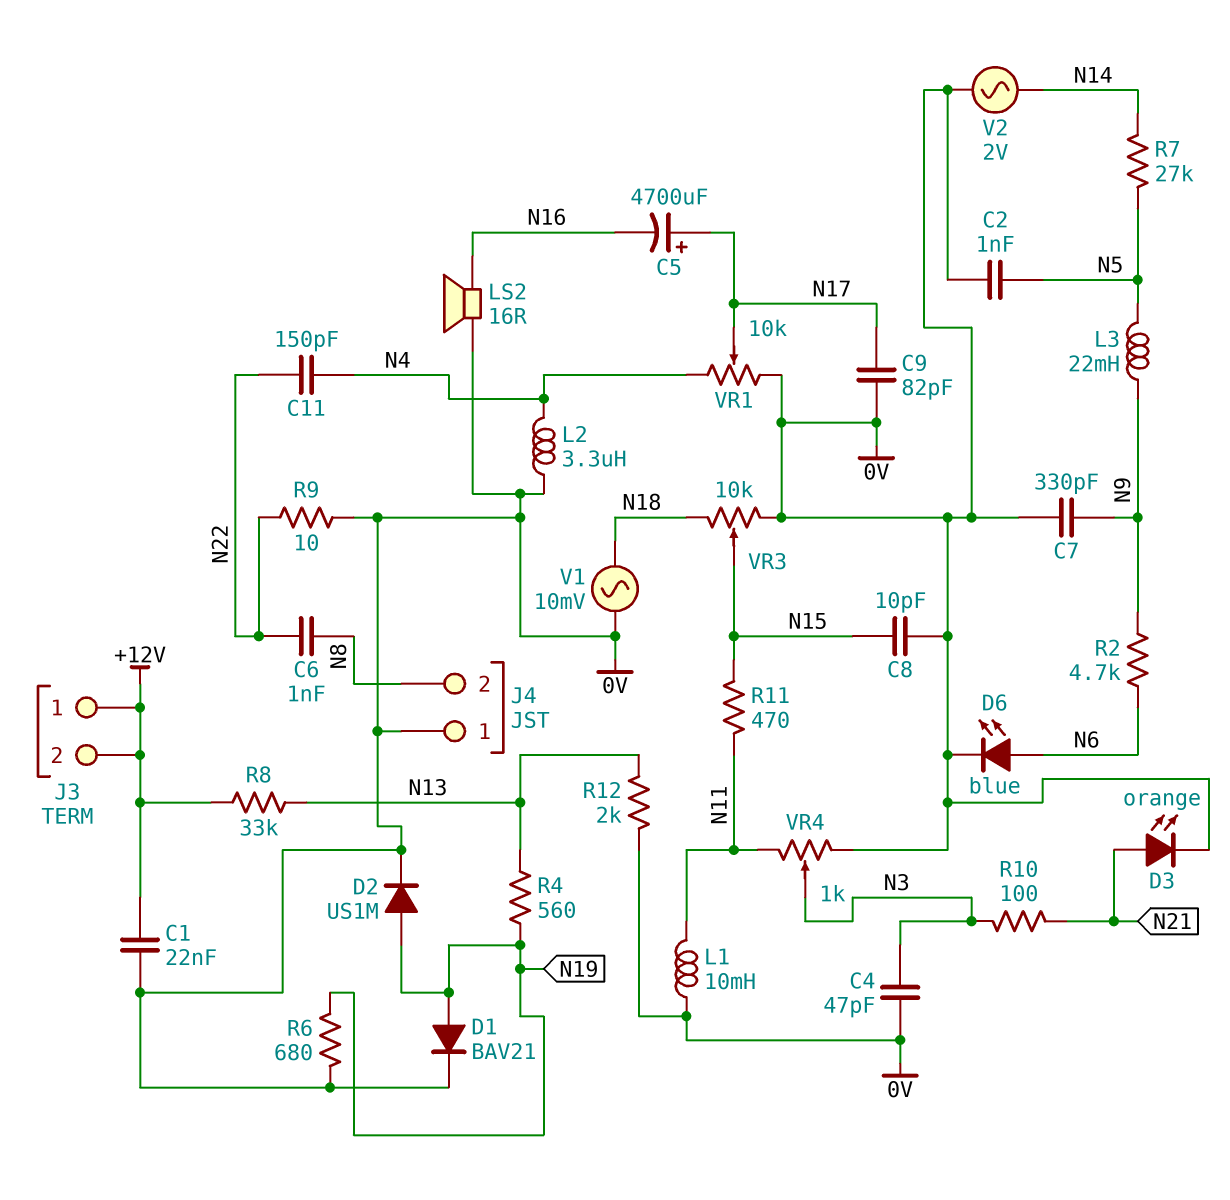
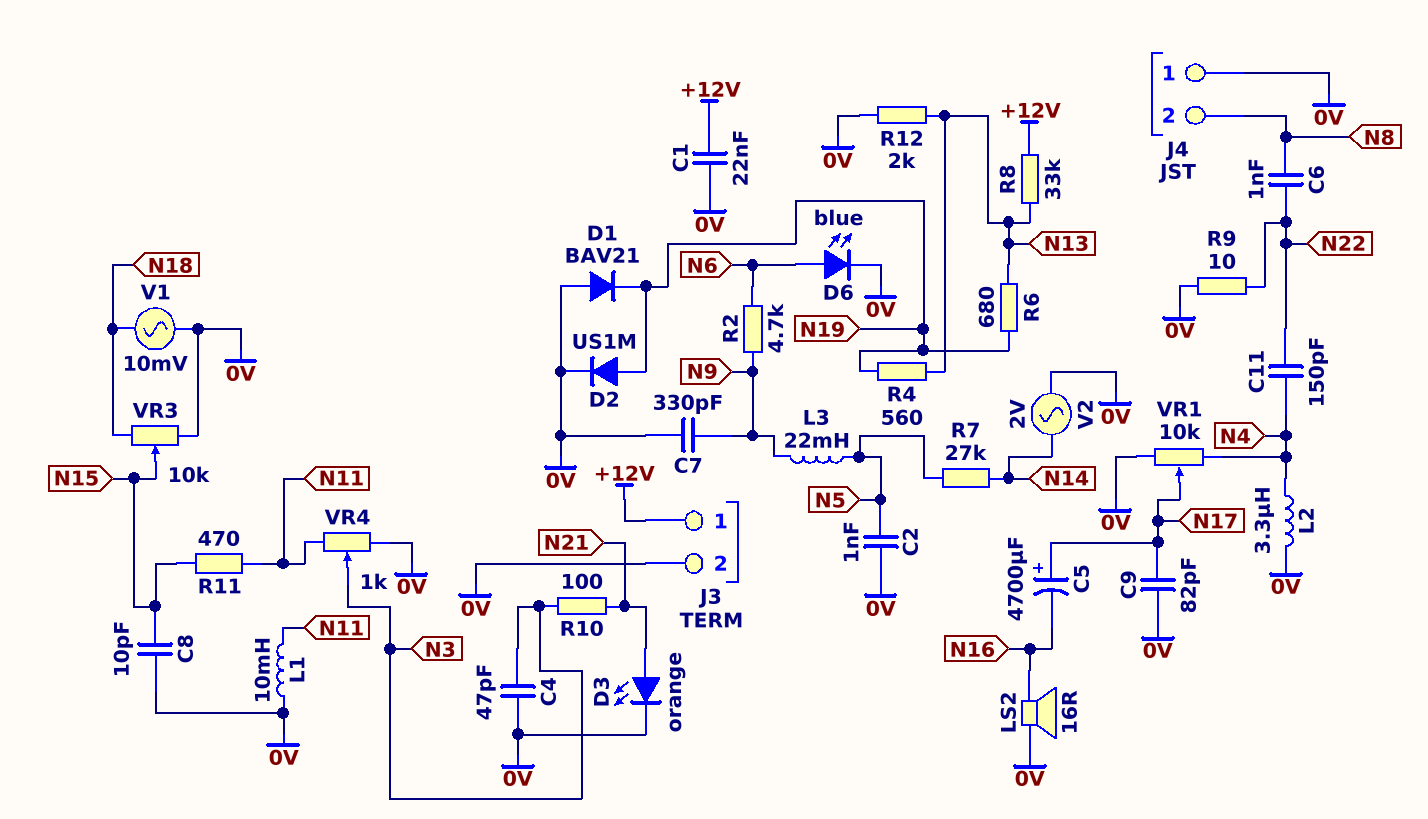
D1: diode BAV21 (A N19, K 0V) -> diode BAV21 (A 0V, K N19)
J3 pin 2: +12V -> 0V
R6: 680 (0V, N19) -> 680 (N13, N19)

